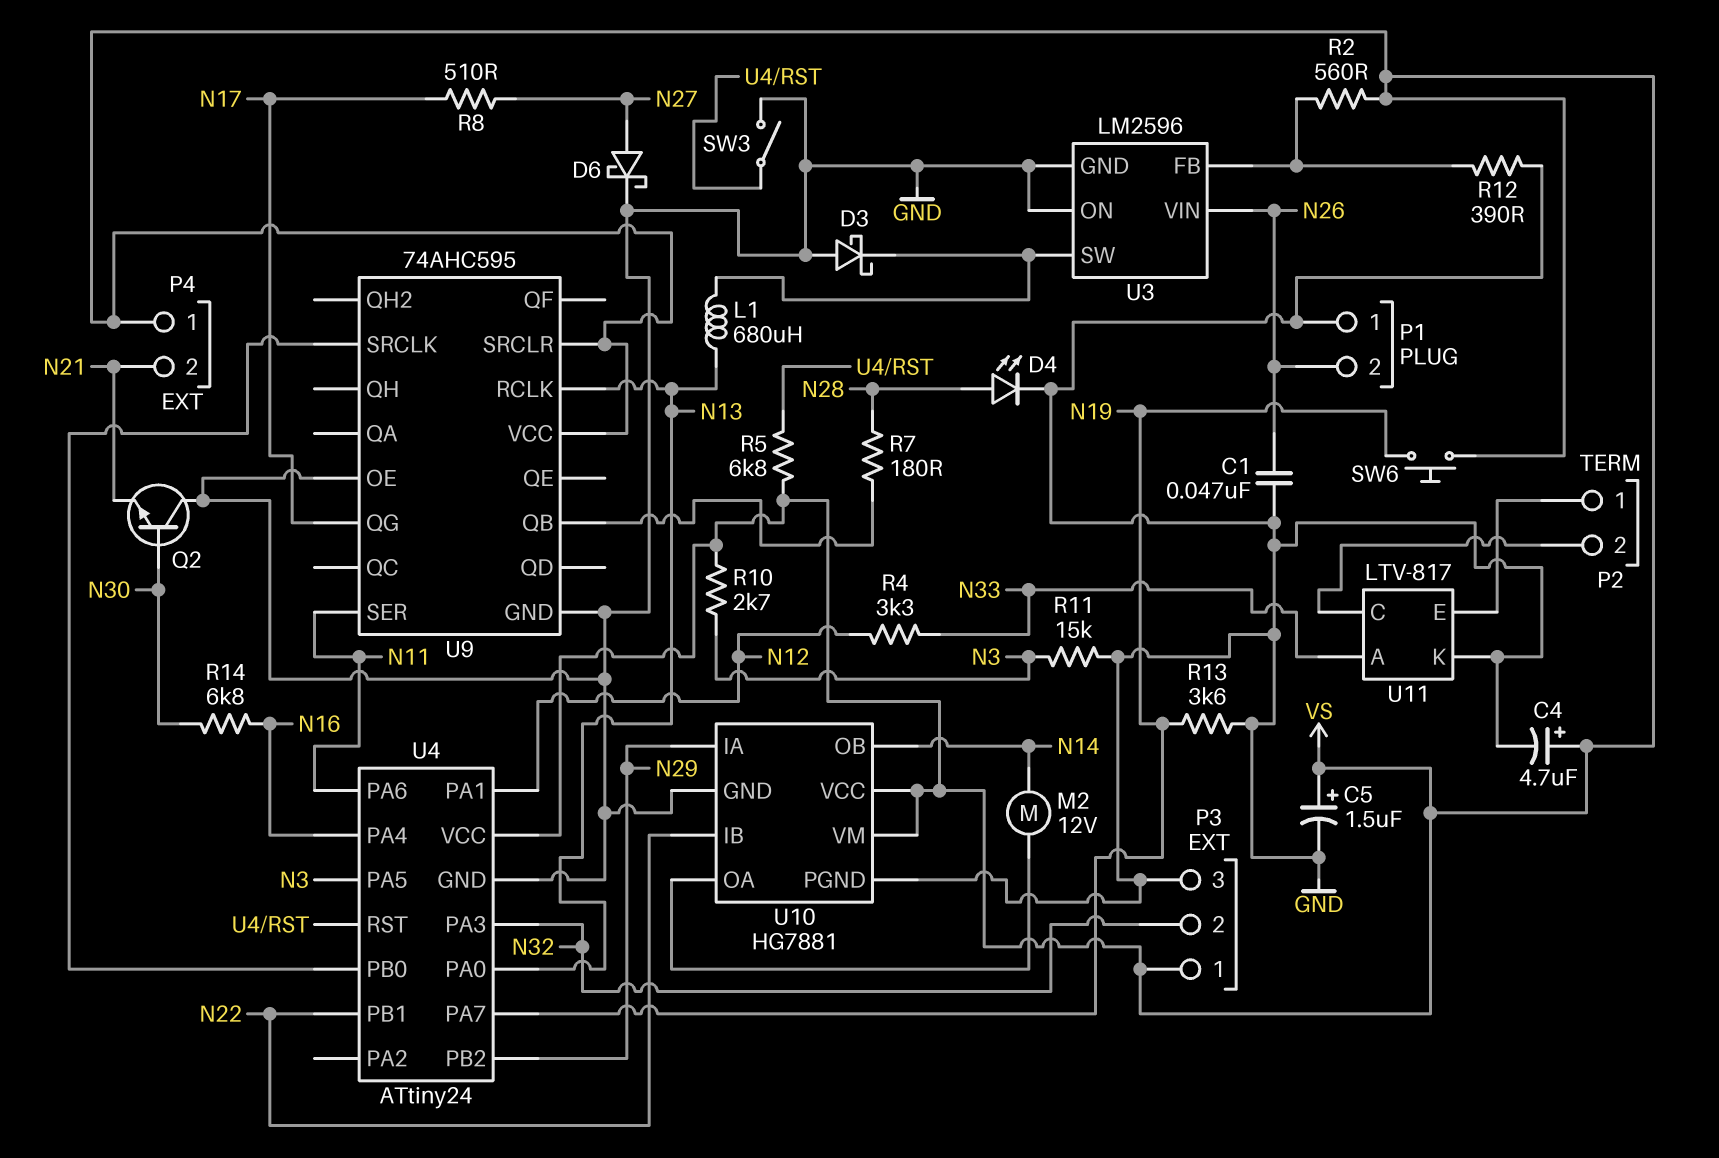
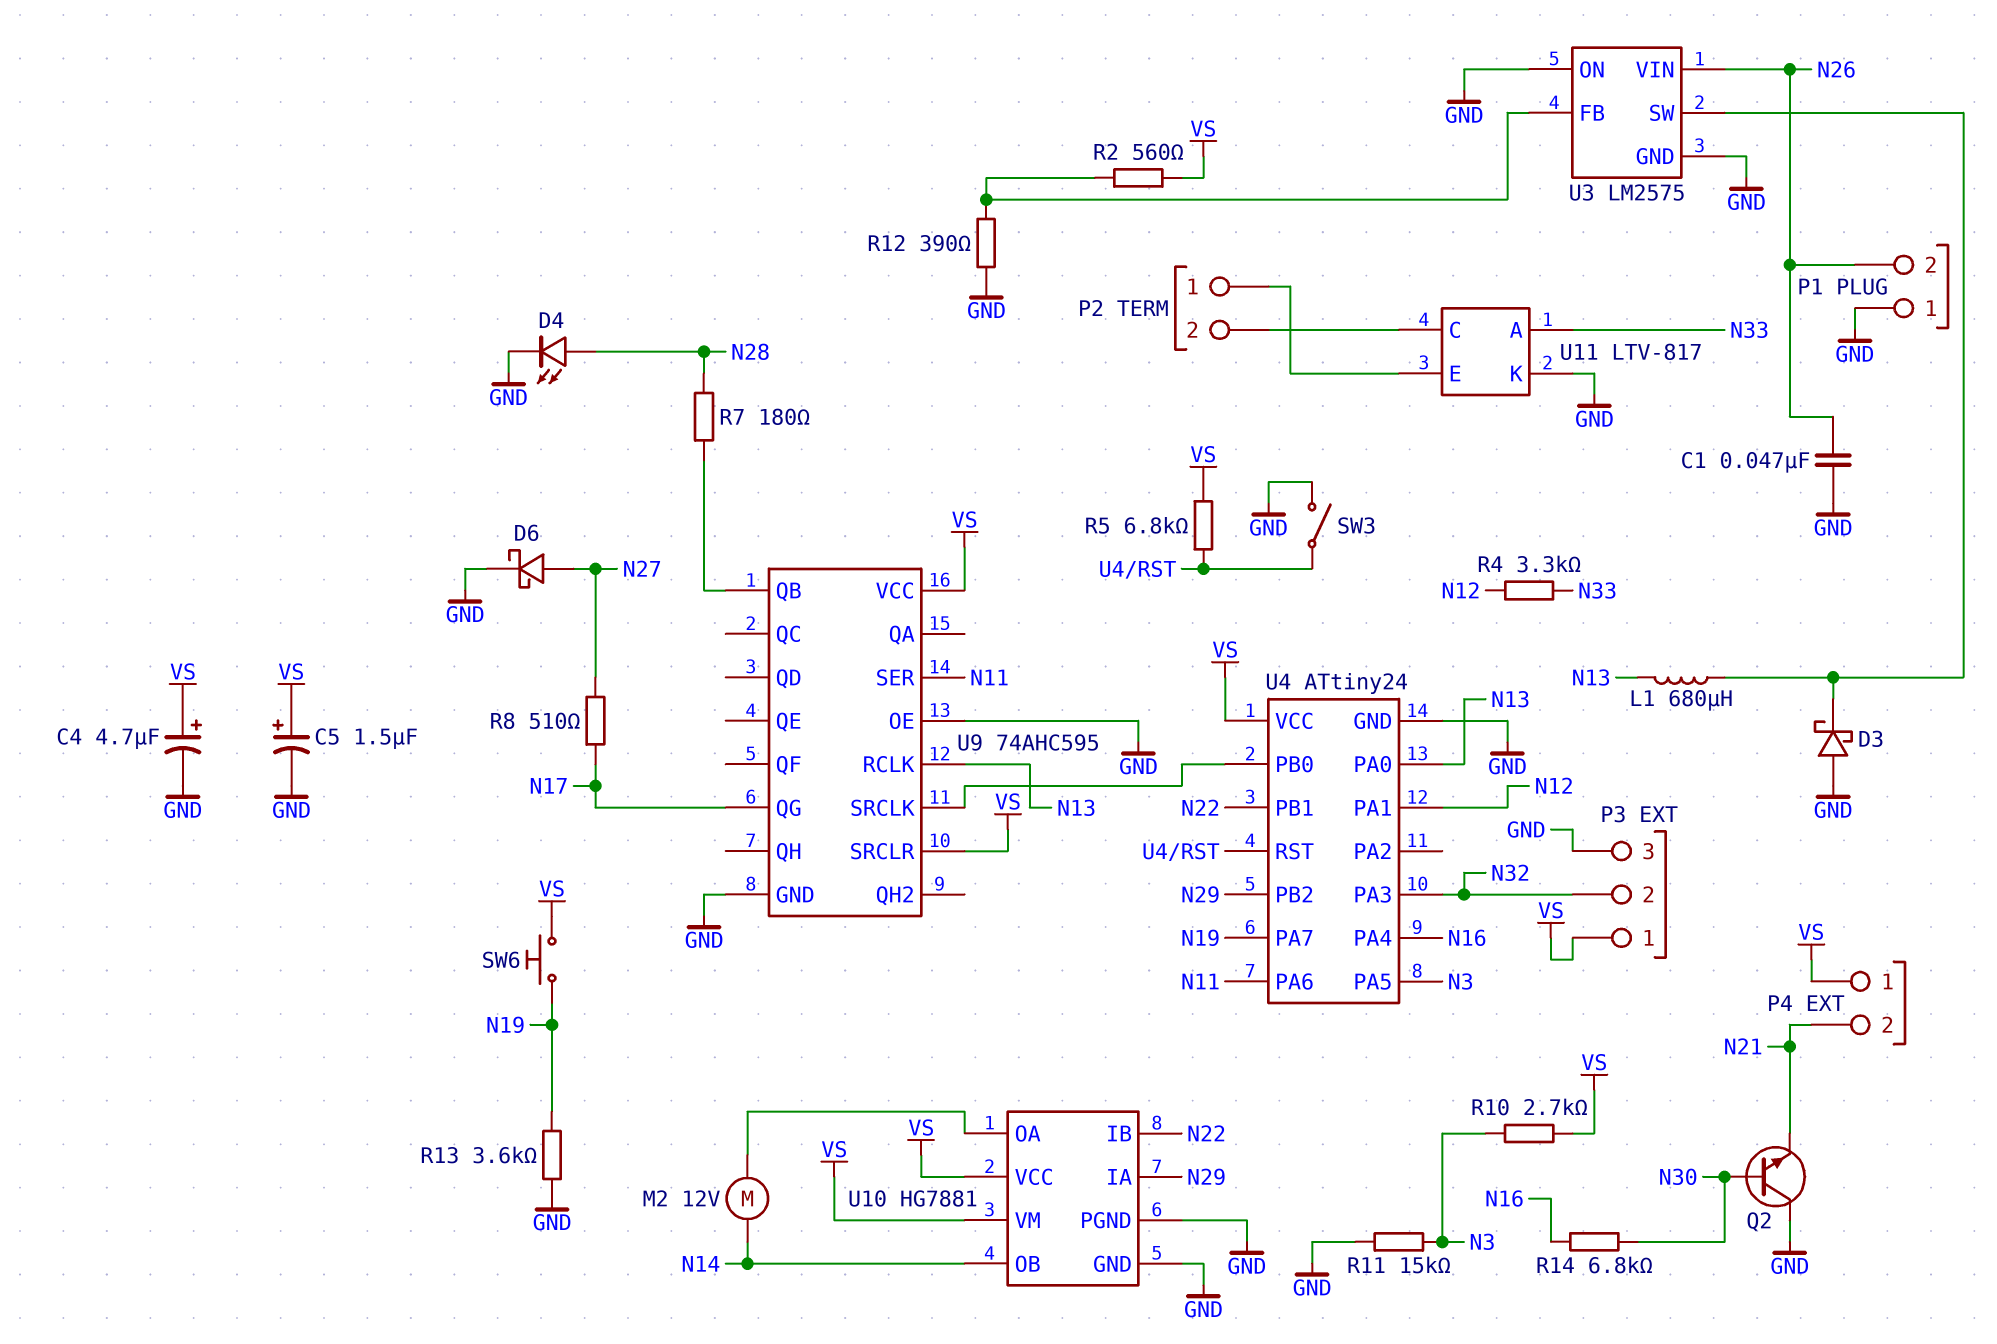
U3: LM2596 -> LM2575

